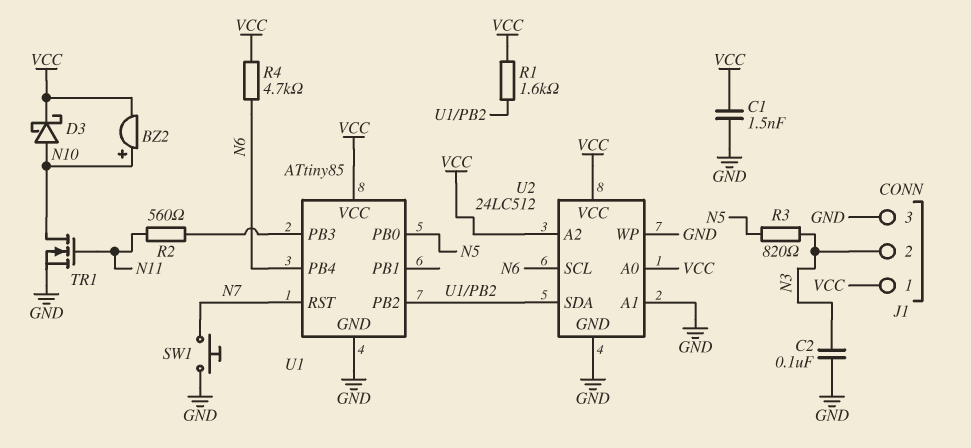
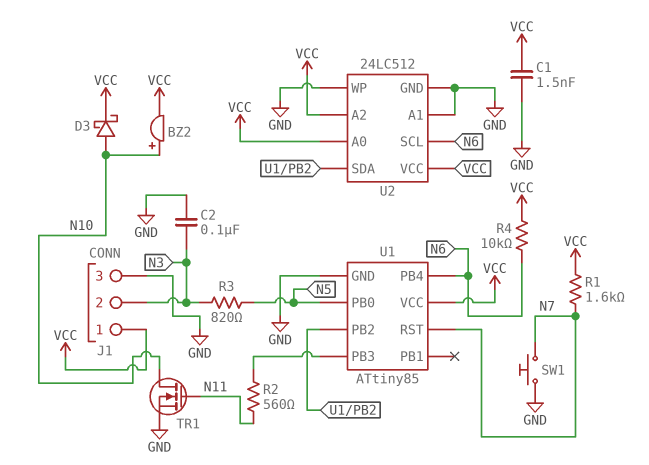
R1: 1.6k (U1/PB2, VCC) -> 1.6k (N7, VCC)
R4: 4.7k (N6, VCC) -> 10k (N6, VCC)

